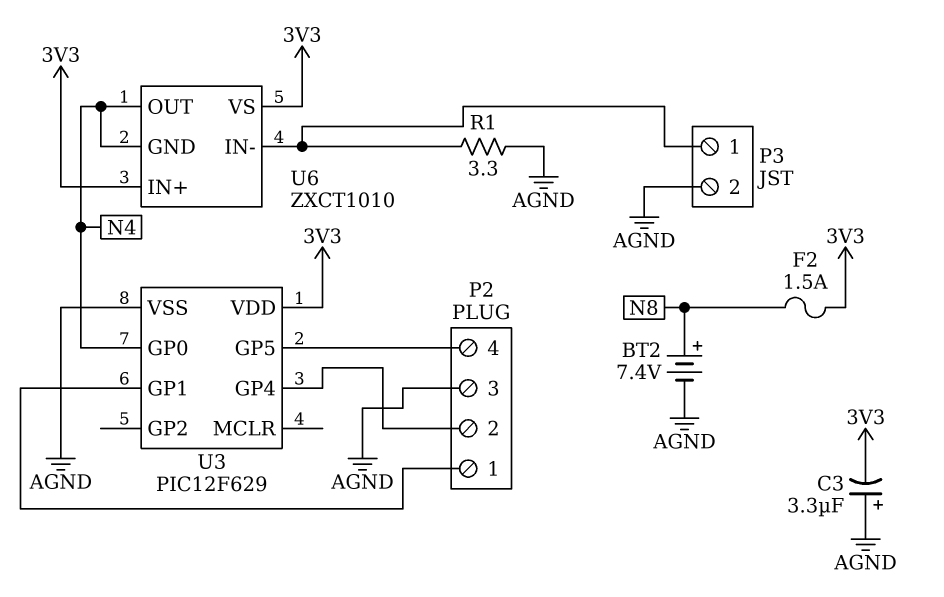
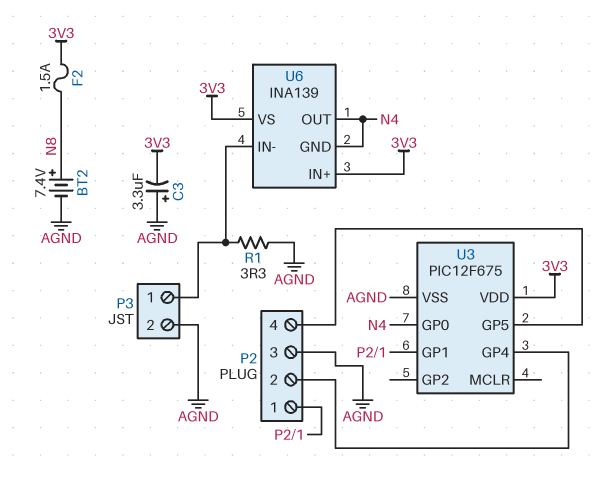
U3: PIC12F629 -> PIC12F675
U6: ZXCT1010 -> INA139

